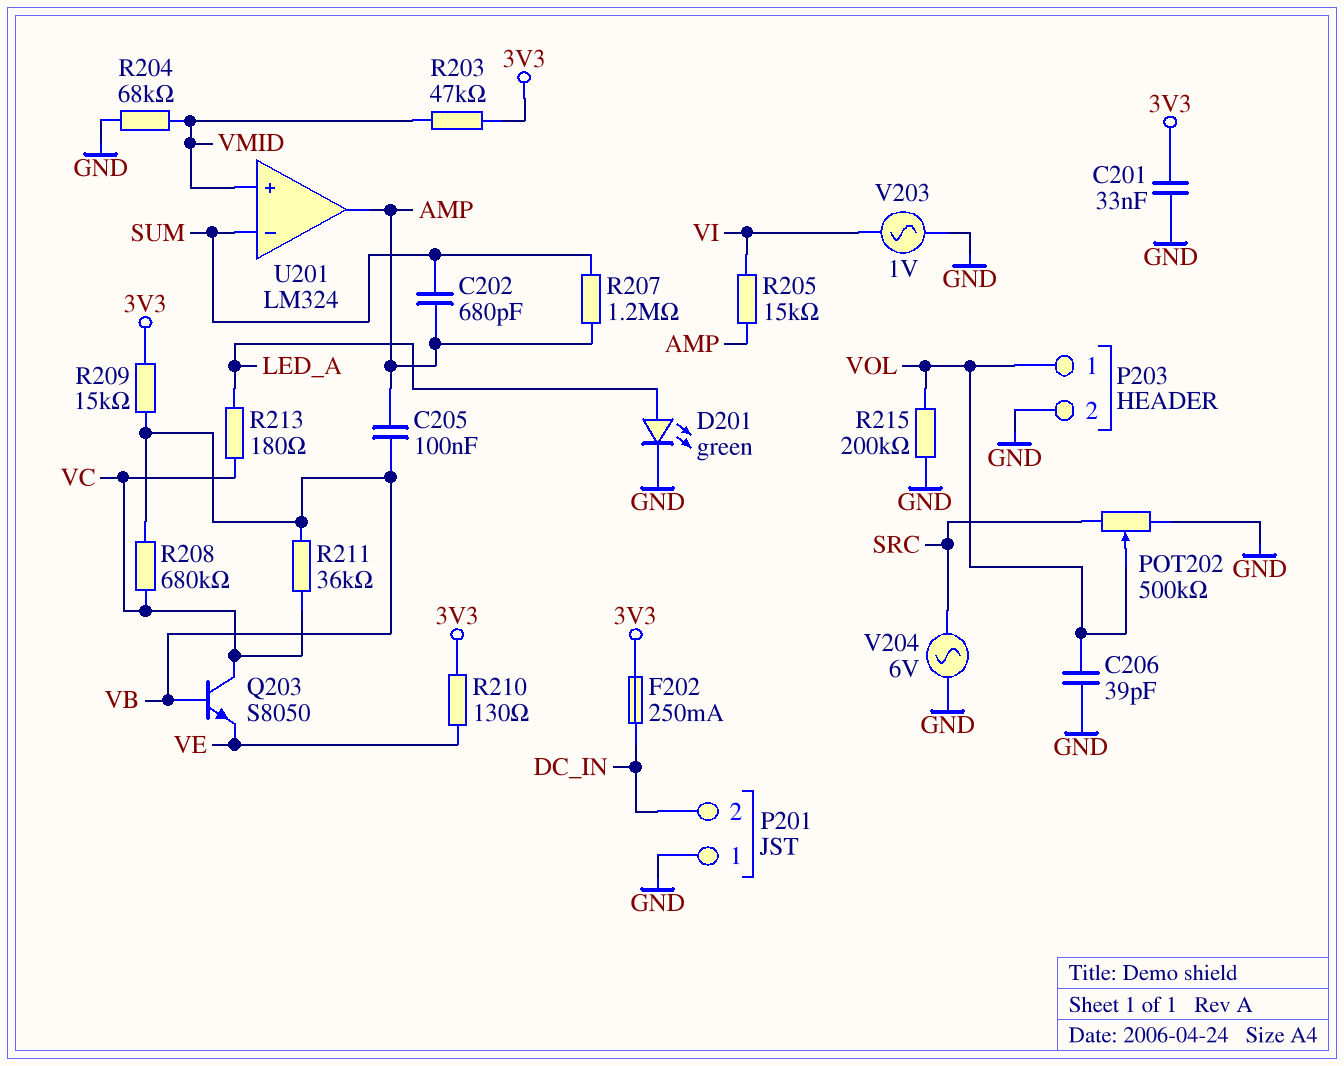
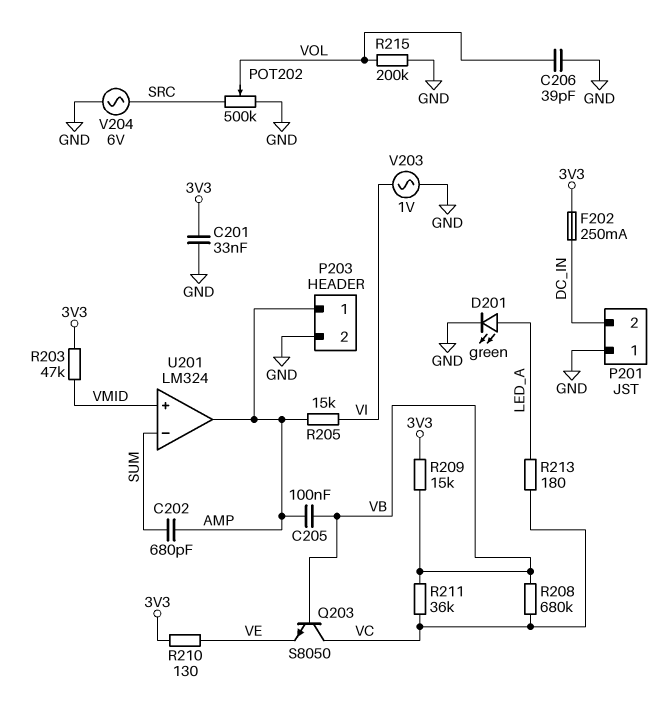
P203 pin 1: VOL -> AMP
R204: 68k (GND, VMID) -> none
R207: 1.2M (AMP, SUM) -> none

